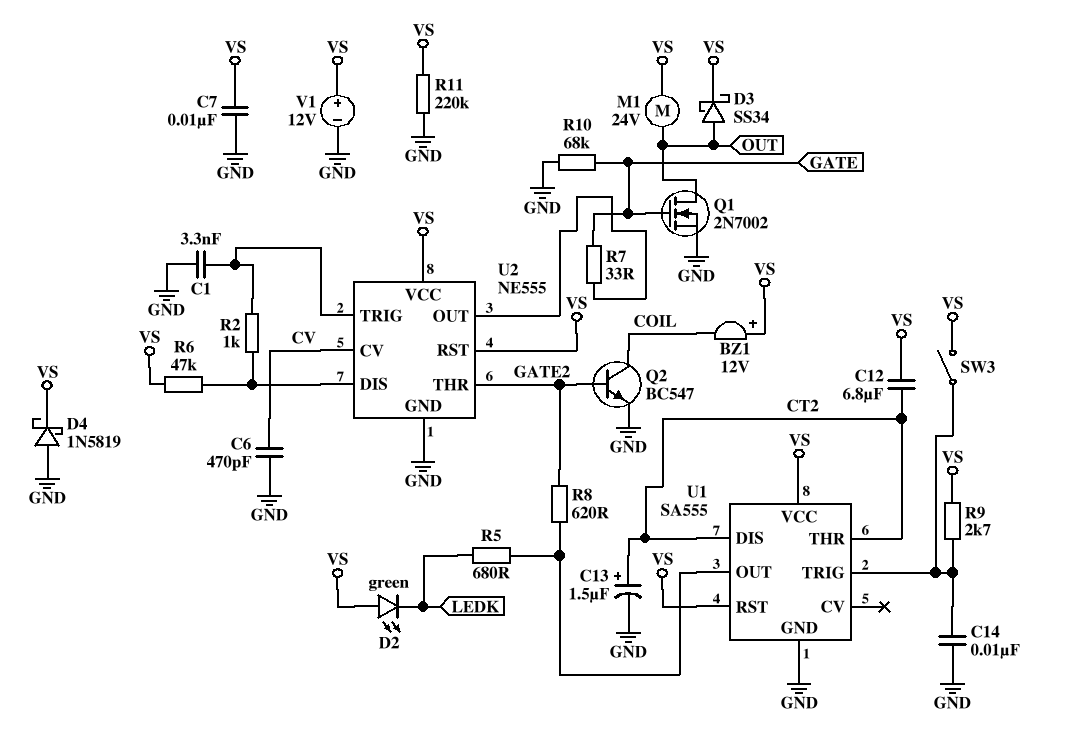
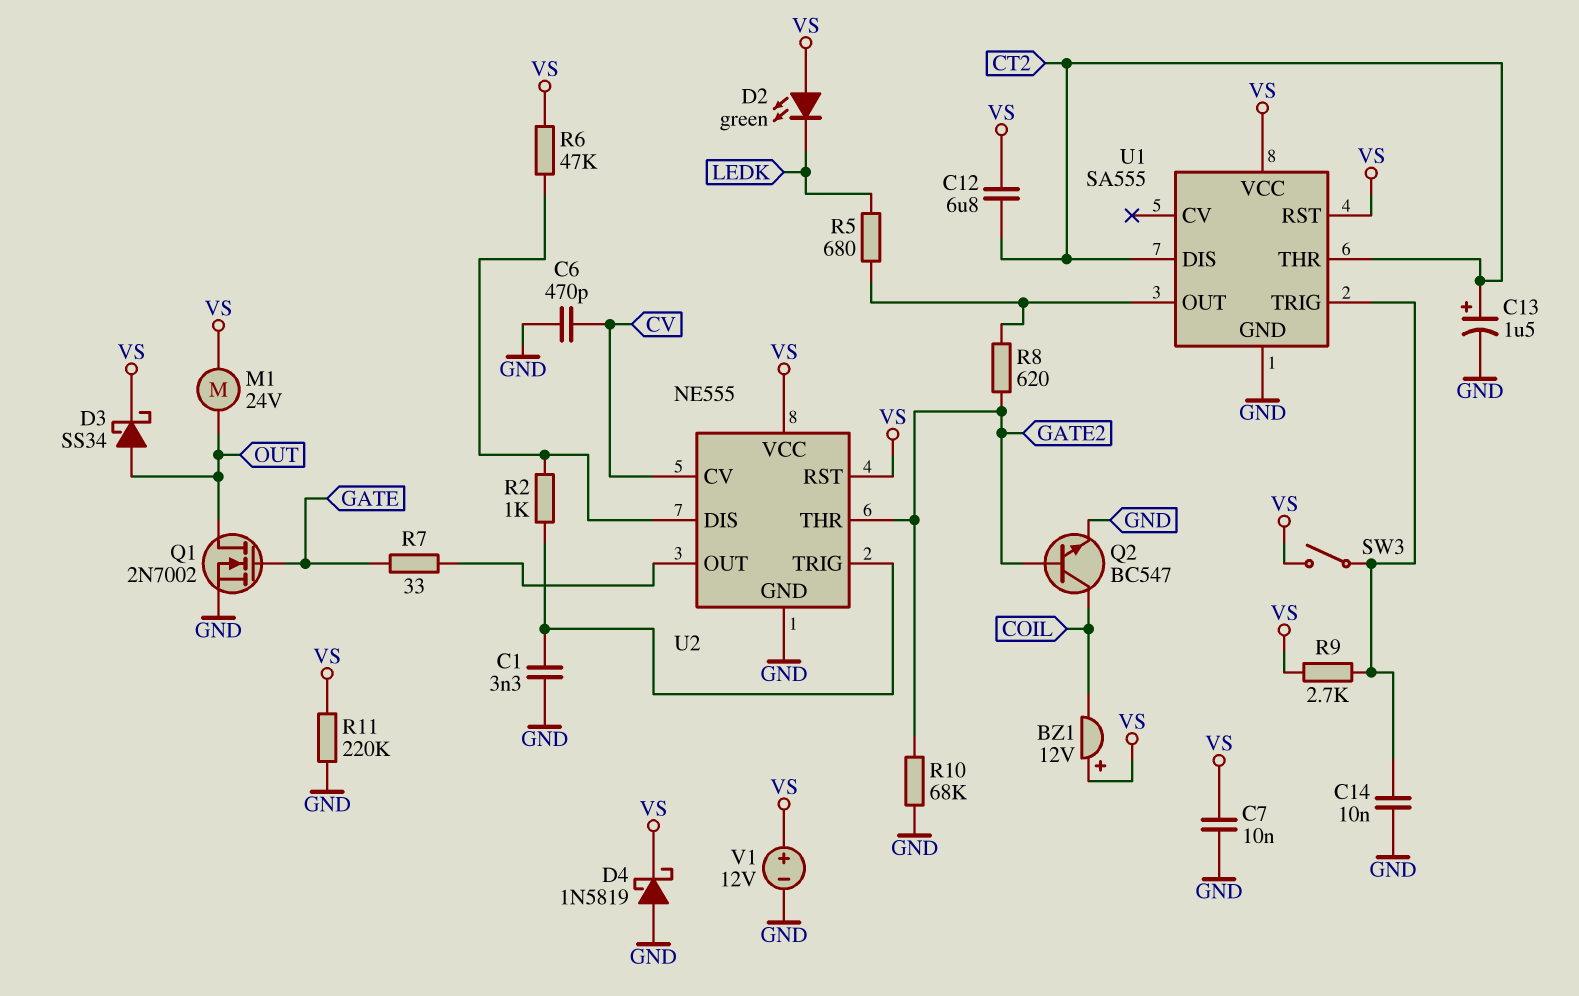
R10: 68k (GATE, GND) -> 68k (GATE2, GND)

